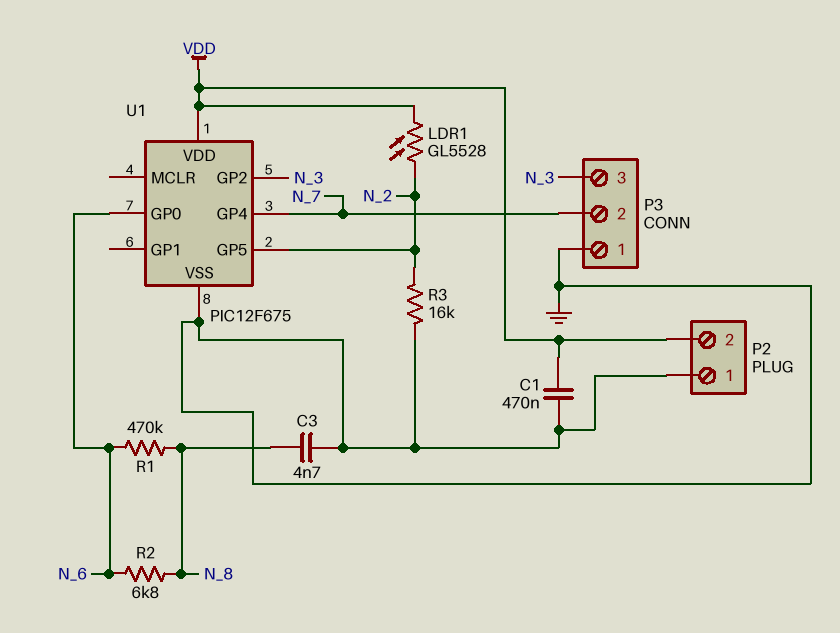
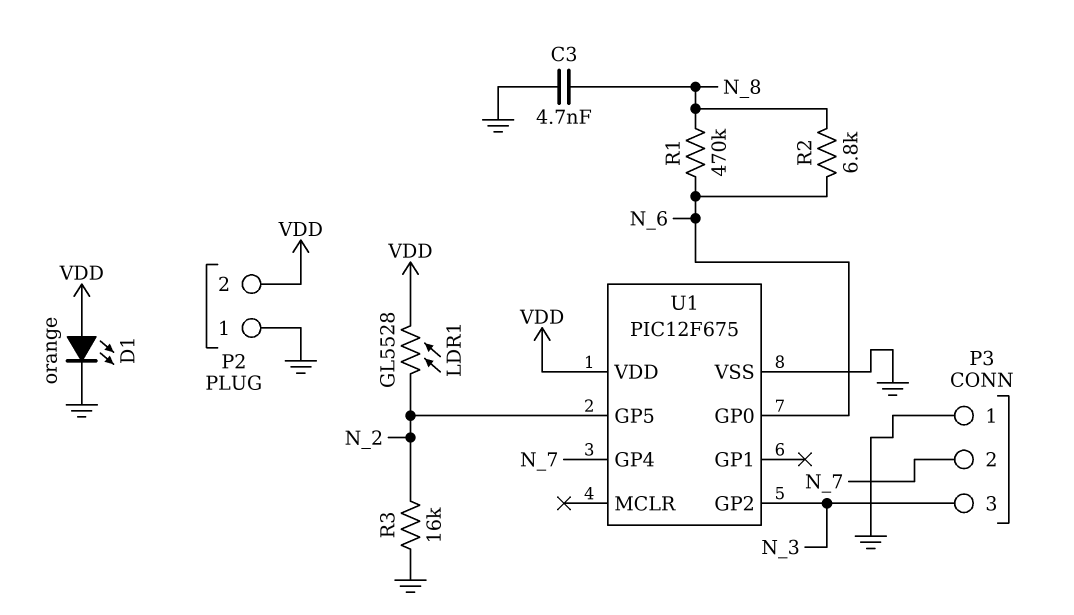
C1: 470nF (GND, VDD) -> none
D1: none -> LED orange (A VDD, K GND)

